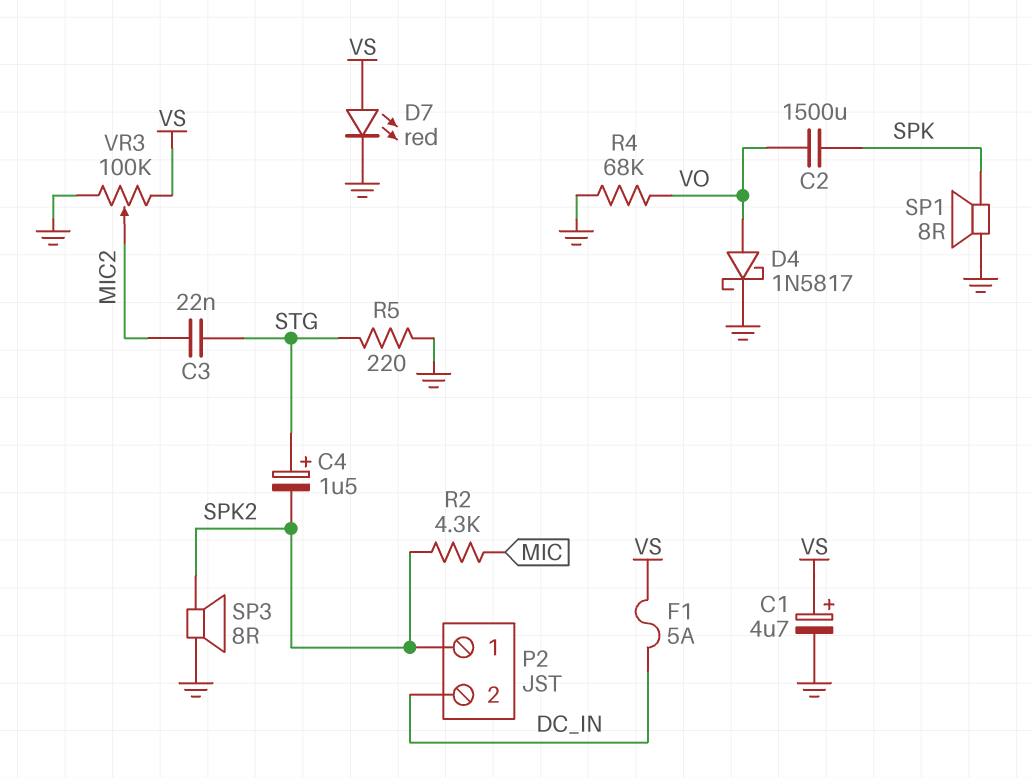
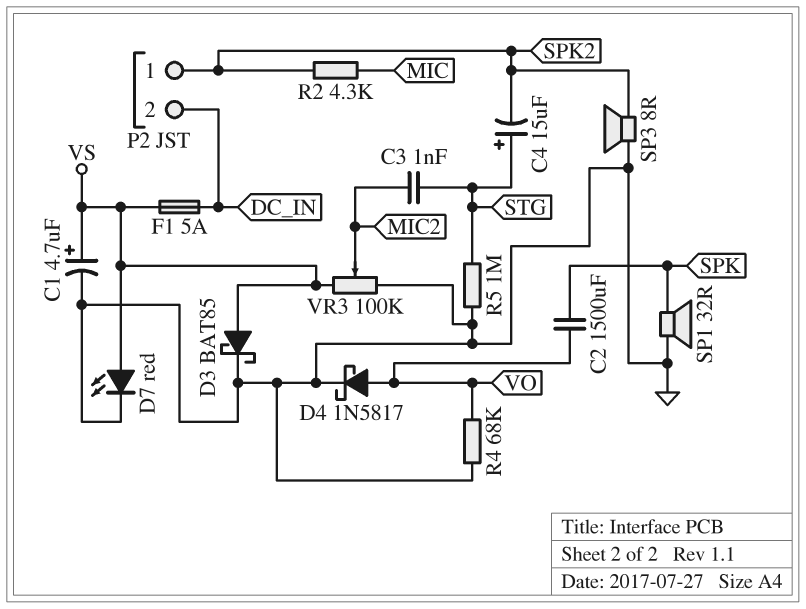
C3: 22nF (MIC2, STG) -> 1nF (MIC2, STG)
C4: 1.5uF (plus STG, minus SPK2) -> 15uF (plus STG, minus SPK2)
D3: none -> schottky BAT85 (A VS, K GND)
R5: 220 (GND, STG) -> 1M (GND, STG)
SP1: speaker 8R (GND, SPK) -> speaker 32R (GND, SPK)

